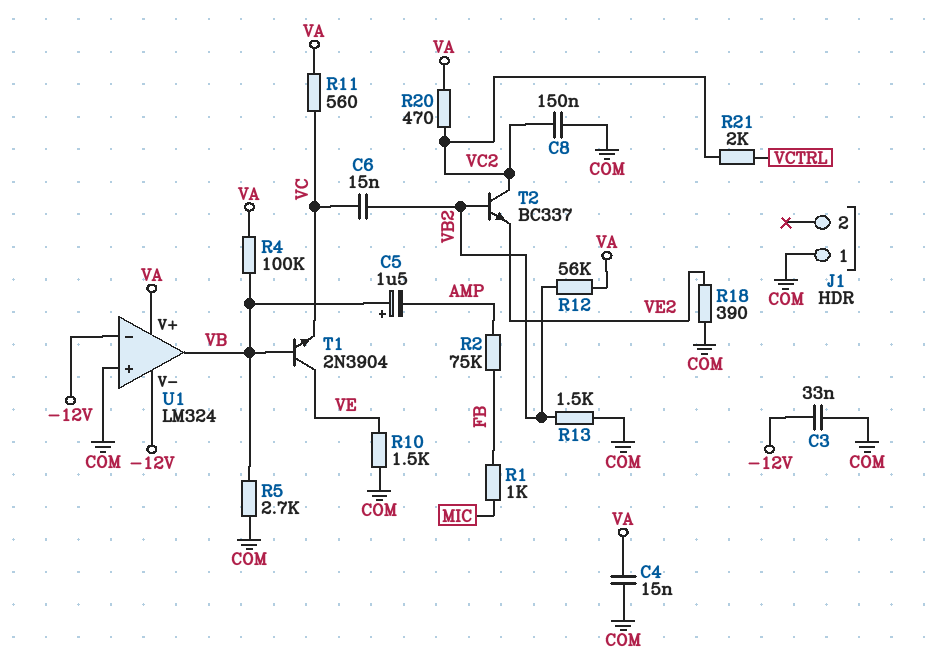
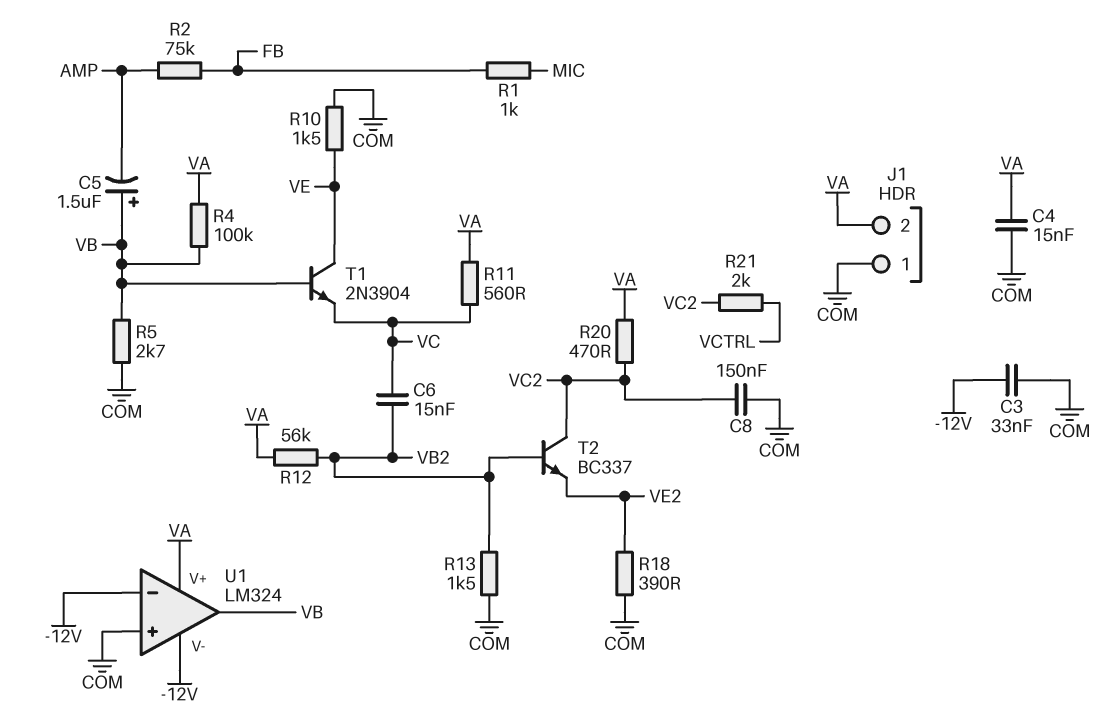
J1 pin 2: none -> VA

